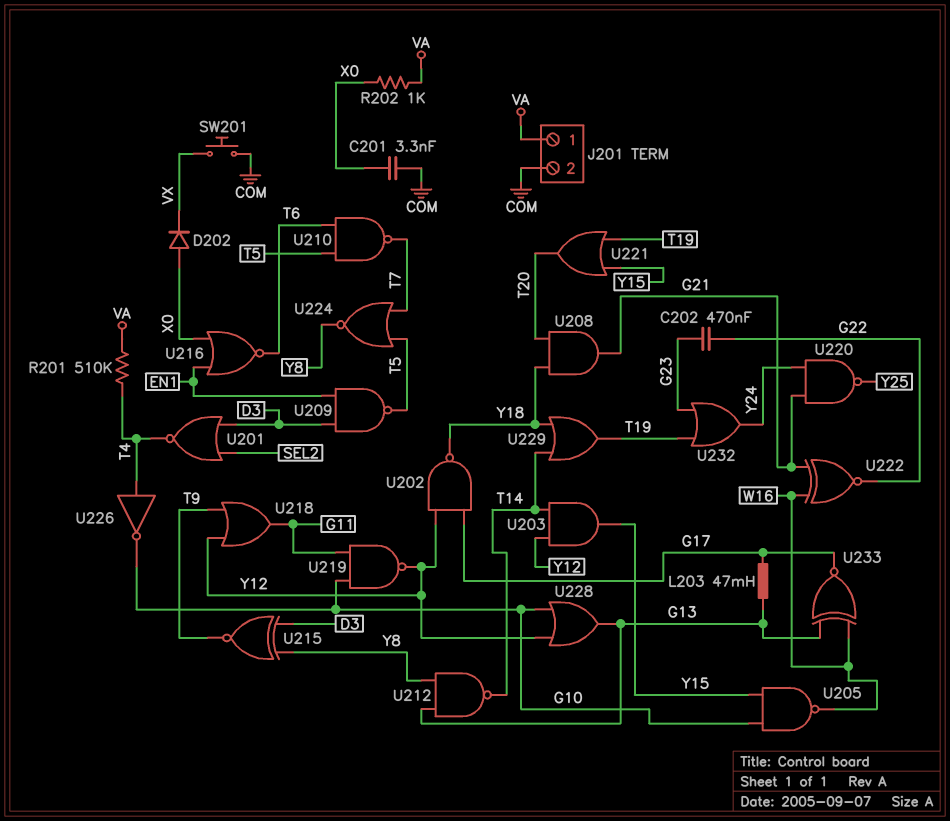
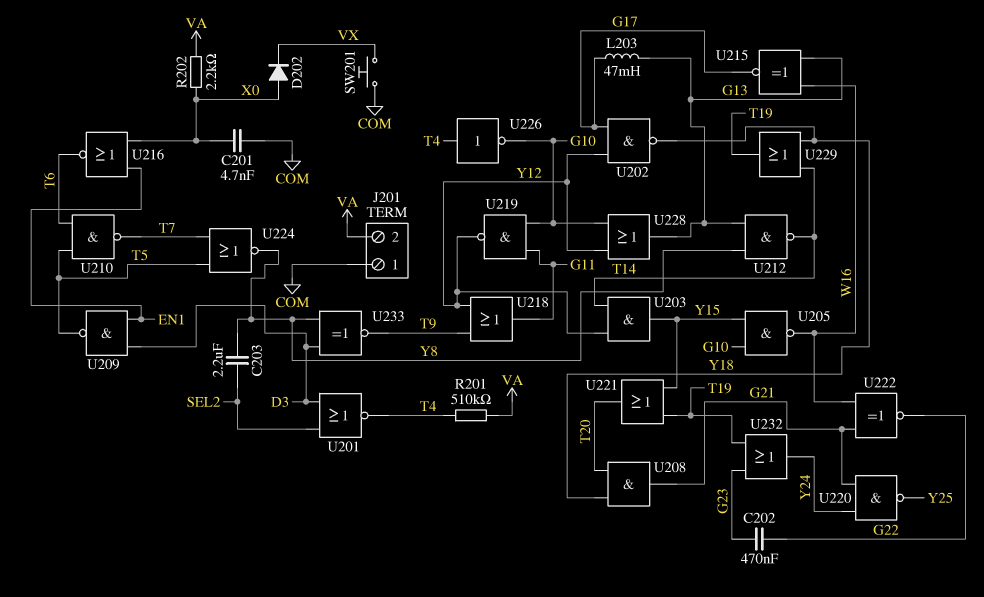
C201: 3.3nF (COM, X0) -> 4.7nF (COM, X0)
C203: none -> 2.2uF (SEL2, Y8)
J201 pin 1: VA -> COM
J201 pin 2: COM -> VA
R202: 1k (VA, X0) -> 2.2k (VA, X0)
U215: XNOR (in D3, in Y8, out T9) -> XNOR (in G13, in W16, out G17)
U233: XNOR (in G13, in W16, out G17) -> XNOR (in D3, in Y8, out T9)

